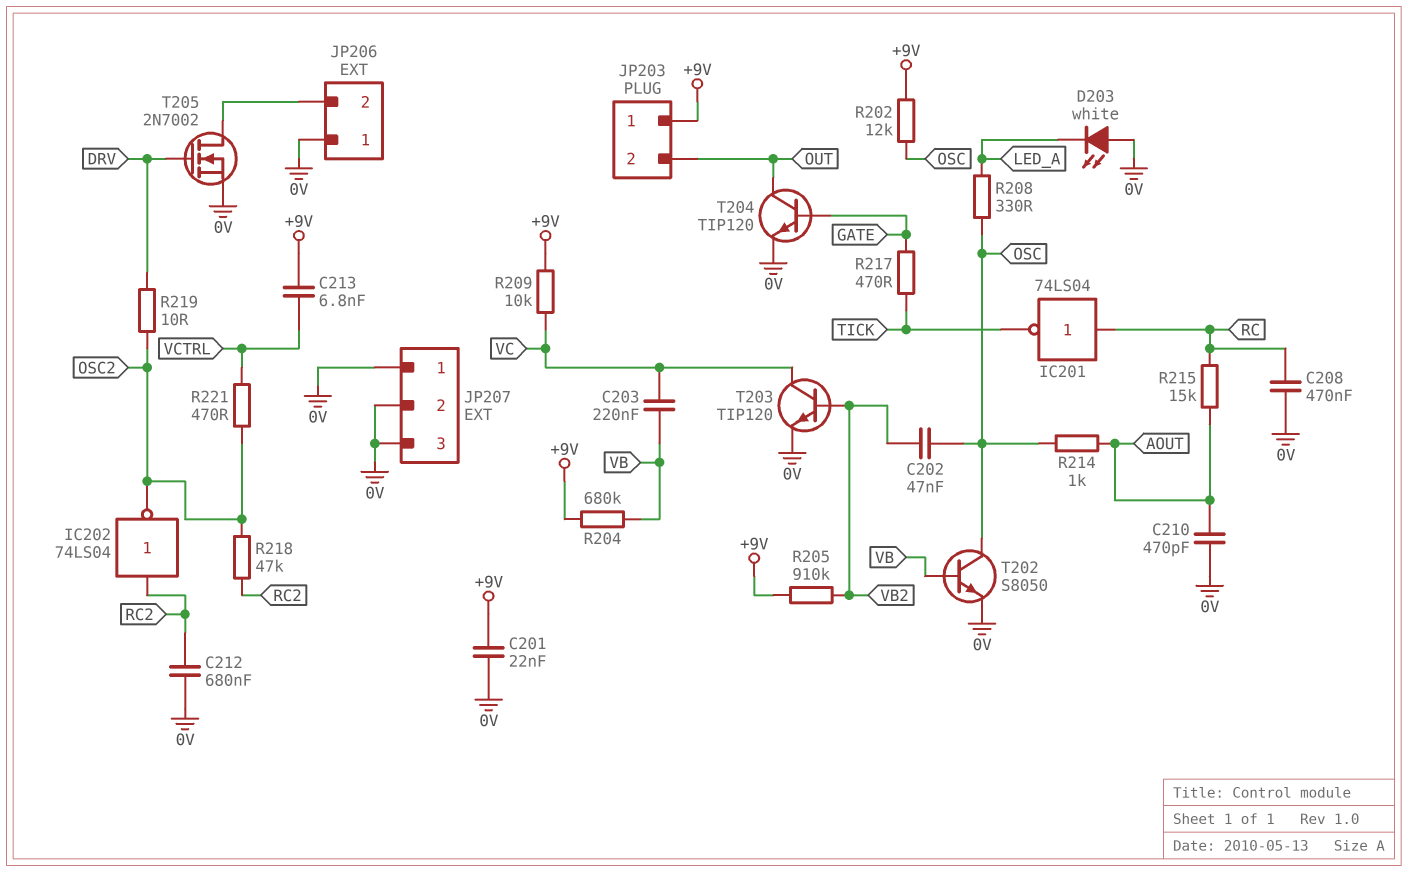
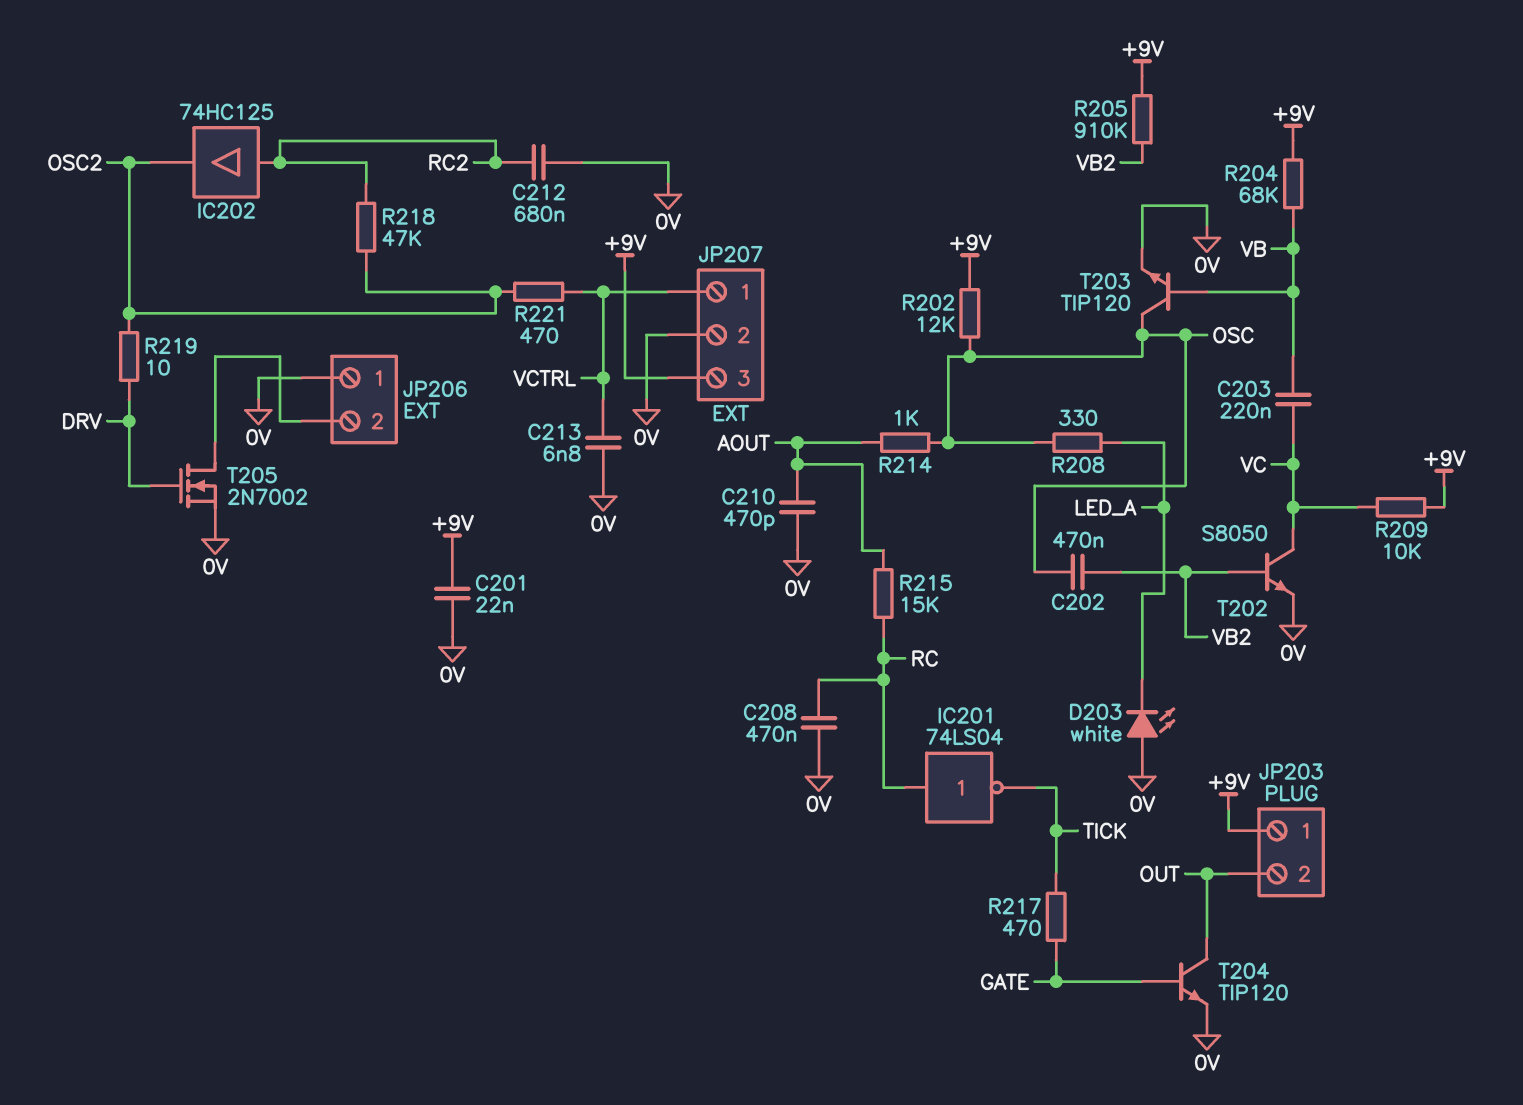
C202: 47nF (OSC, VB2) -> 470nF (OSC, VB2)
C213: 6.8nF (+9V, VCTRL) -> 6.8nF (0V, VCTRL)
IC202: NOT 74LS04 (in RC2, out OSC2) -> buffer 74HC125 (in RC2, out OSC2)
JP207 pin 1: 0V -> VCTRL
JP207 pin 3: 0V -> +9V
R204: 680k (+9V, VB) -> 68k (+9V, VB)
T202: NPN S8050 (B VB, C OSC, E 0V) -> NPN S8050 (B VB2, C VC, E 0V)
T203: NPN TIP120 (B VB2, C VC, E 0V) -> NPN TIP120 (B VB, C OSC, E 0V)

